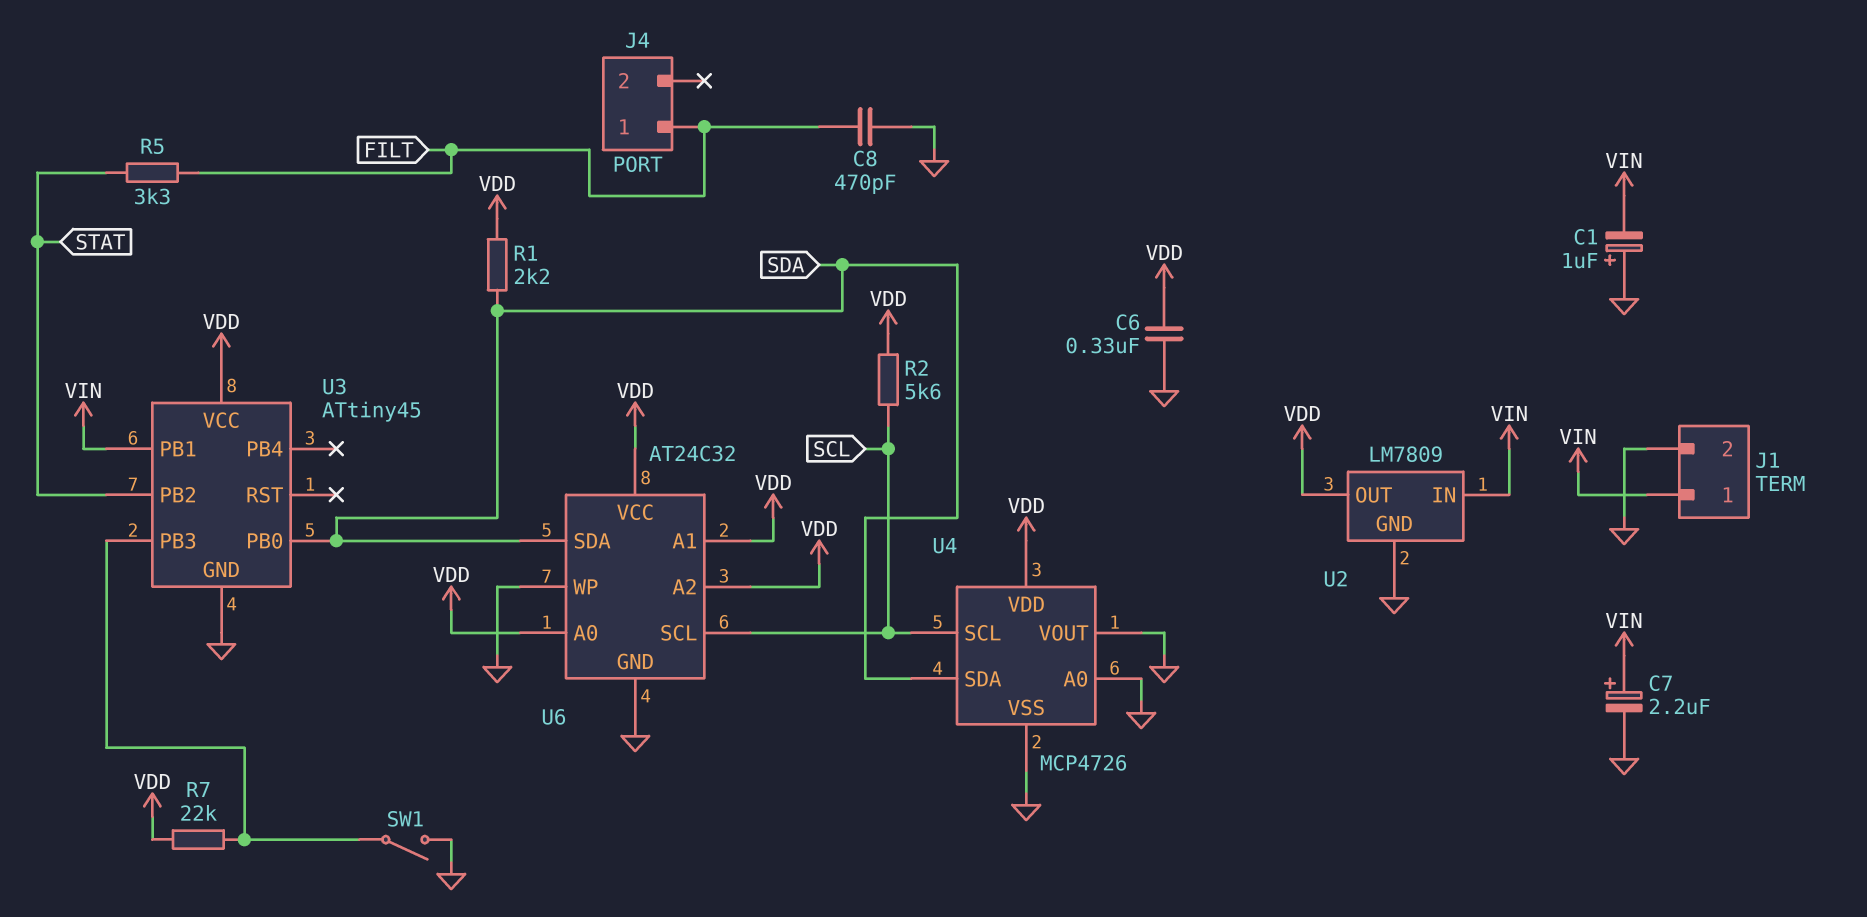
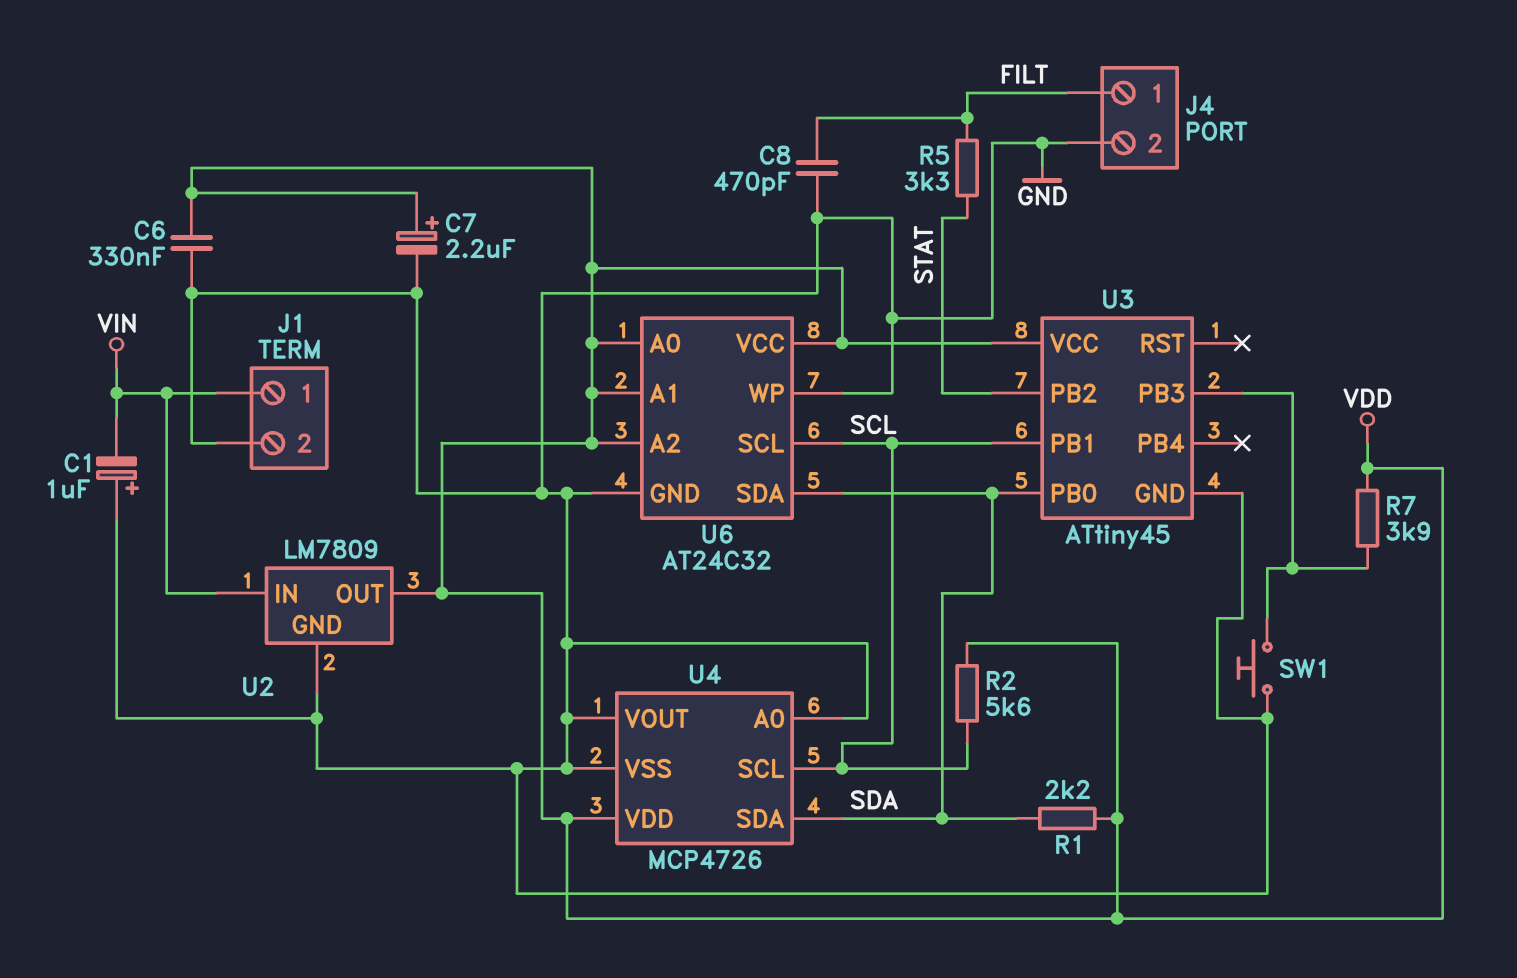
C7: 2.2uF (plus VIN, minus GND) -> 2.2uF (plus VDD, minus GND)
J4 pin 2: none -> GND
R7: 22k (U3/PB3, VDD) -> 3.9k (U3/PB3, VDD)
SW1: switch (GND, U3/PB3) -> button (GND, U3/PB3)
U3 pin PB1: VIN -> SCL

